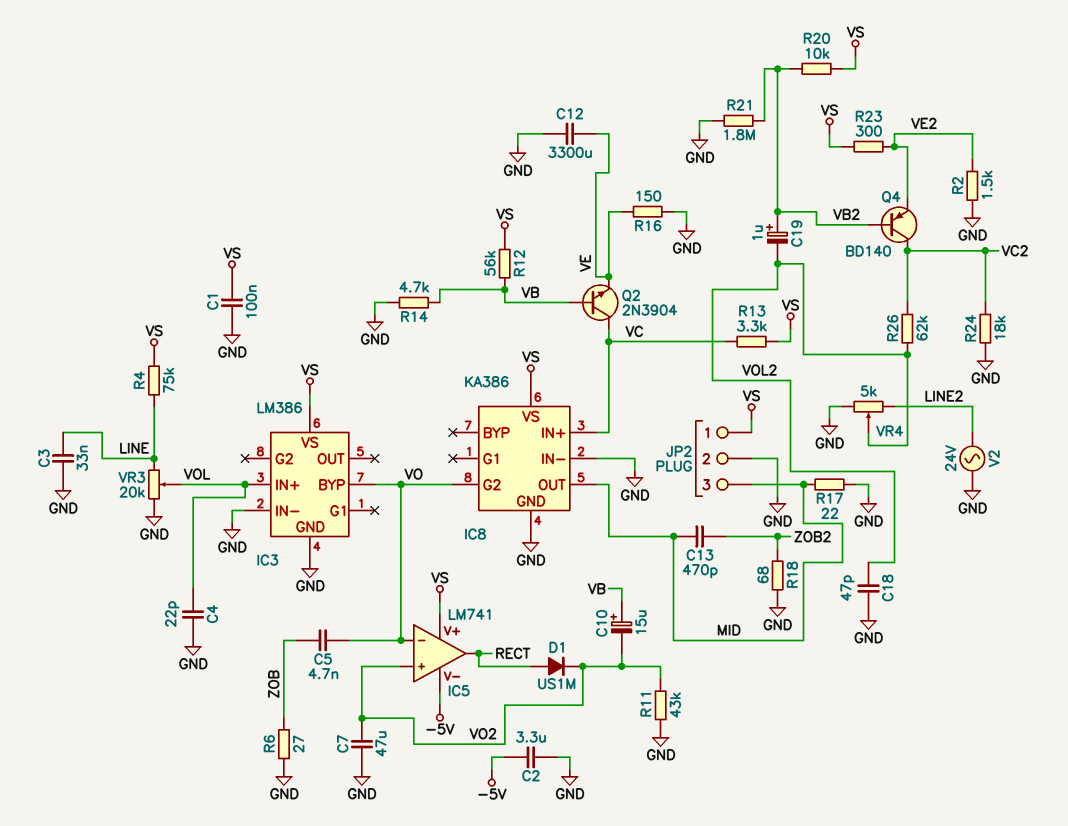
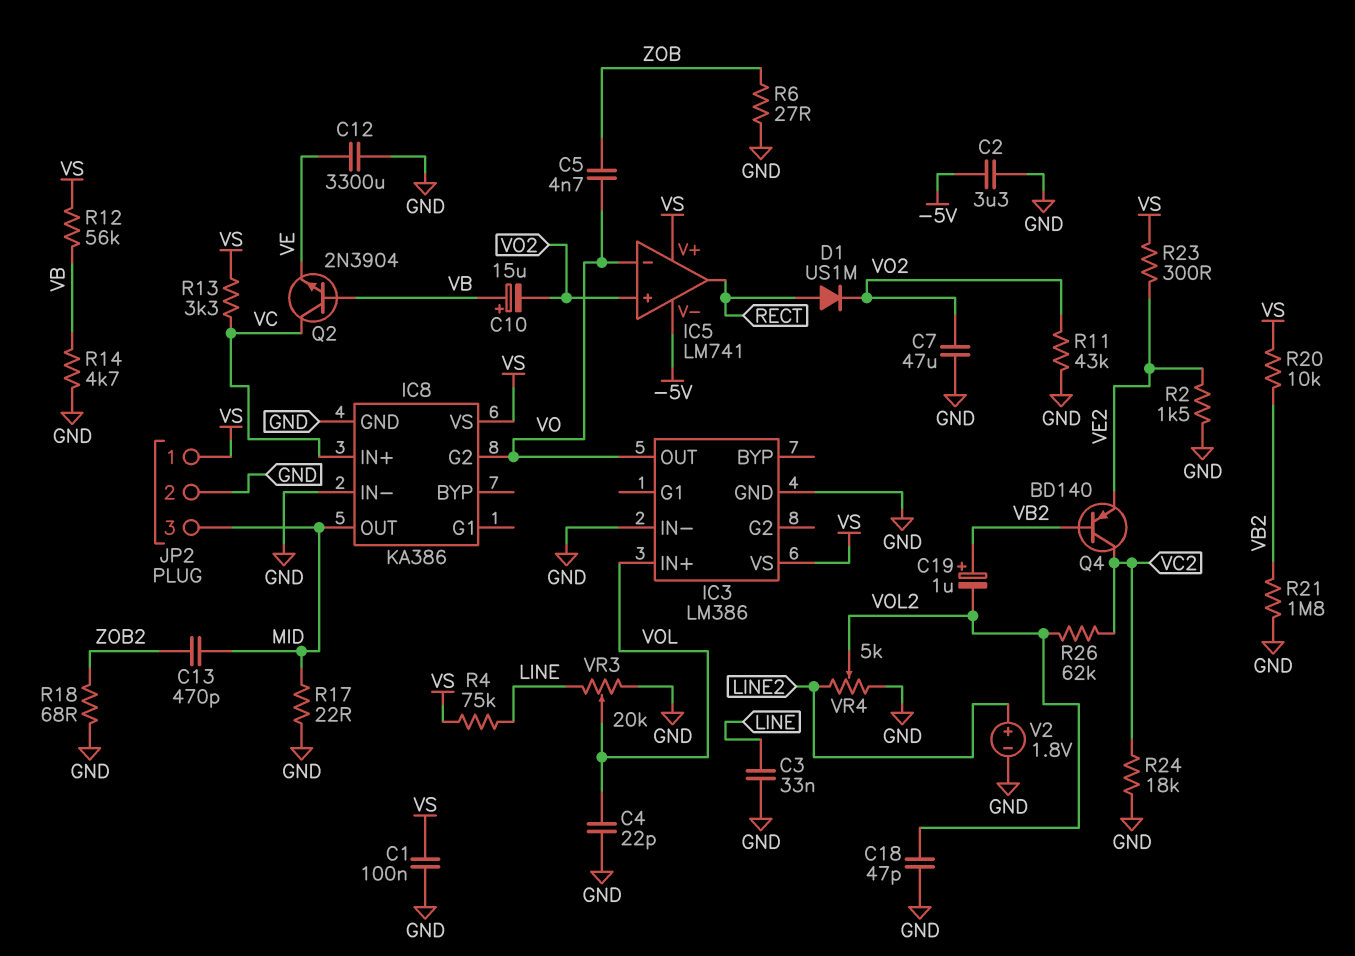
IC3 pin BYP: VO -> none
IC3 pin OUT: none -> VO
R16: 150 (GND, VE) -> none
V2: AC 24V (GND, LINE2) -> 1.8V (plus LINE2, minus GND)

